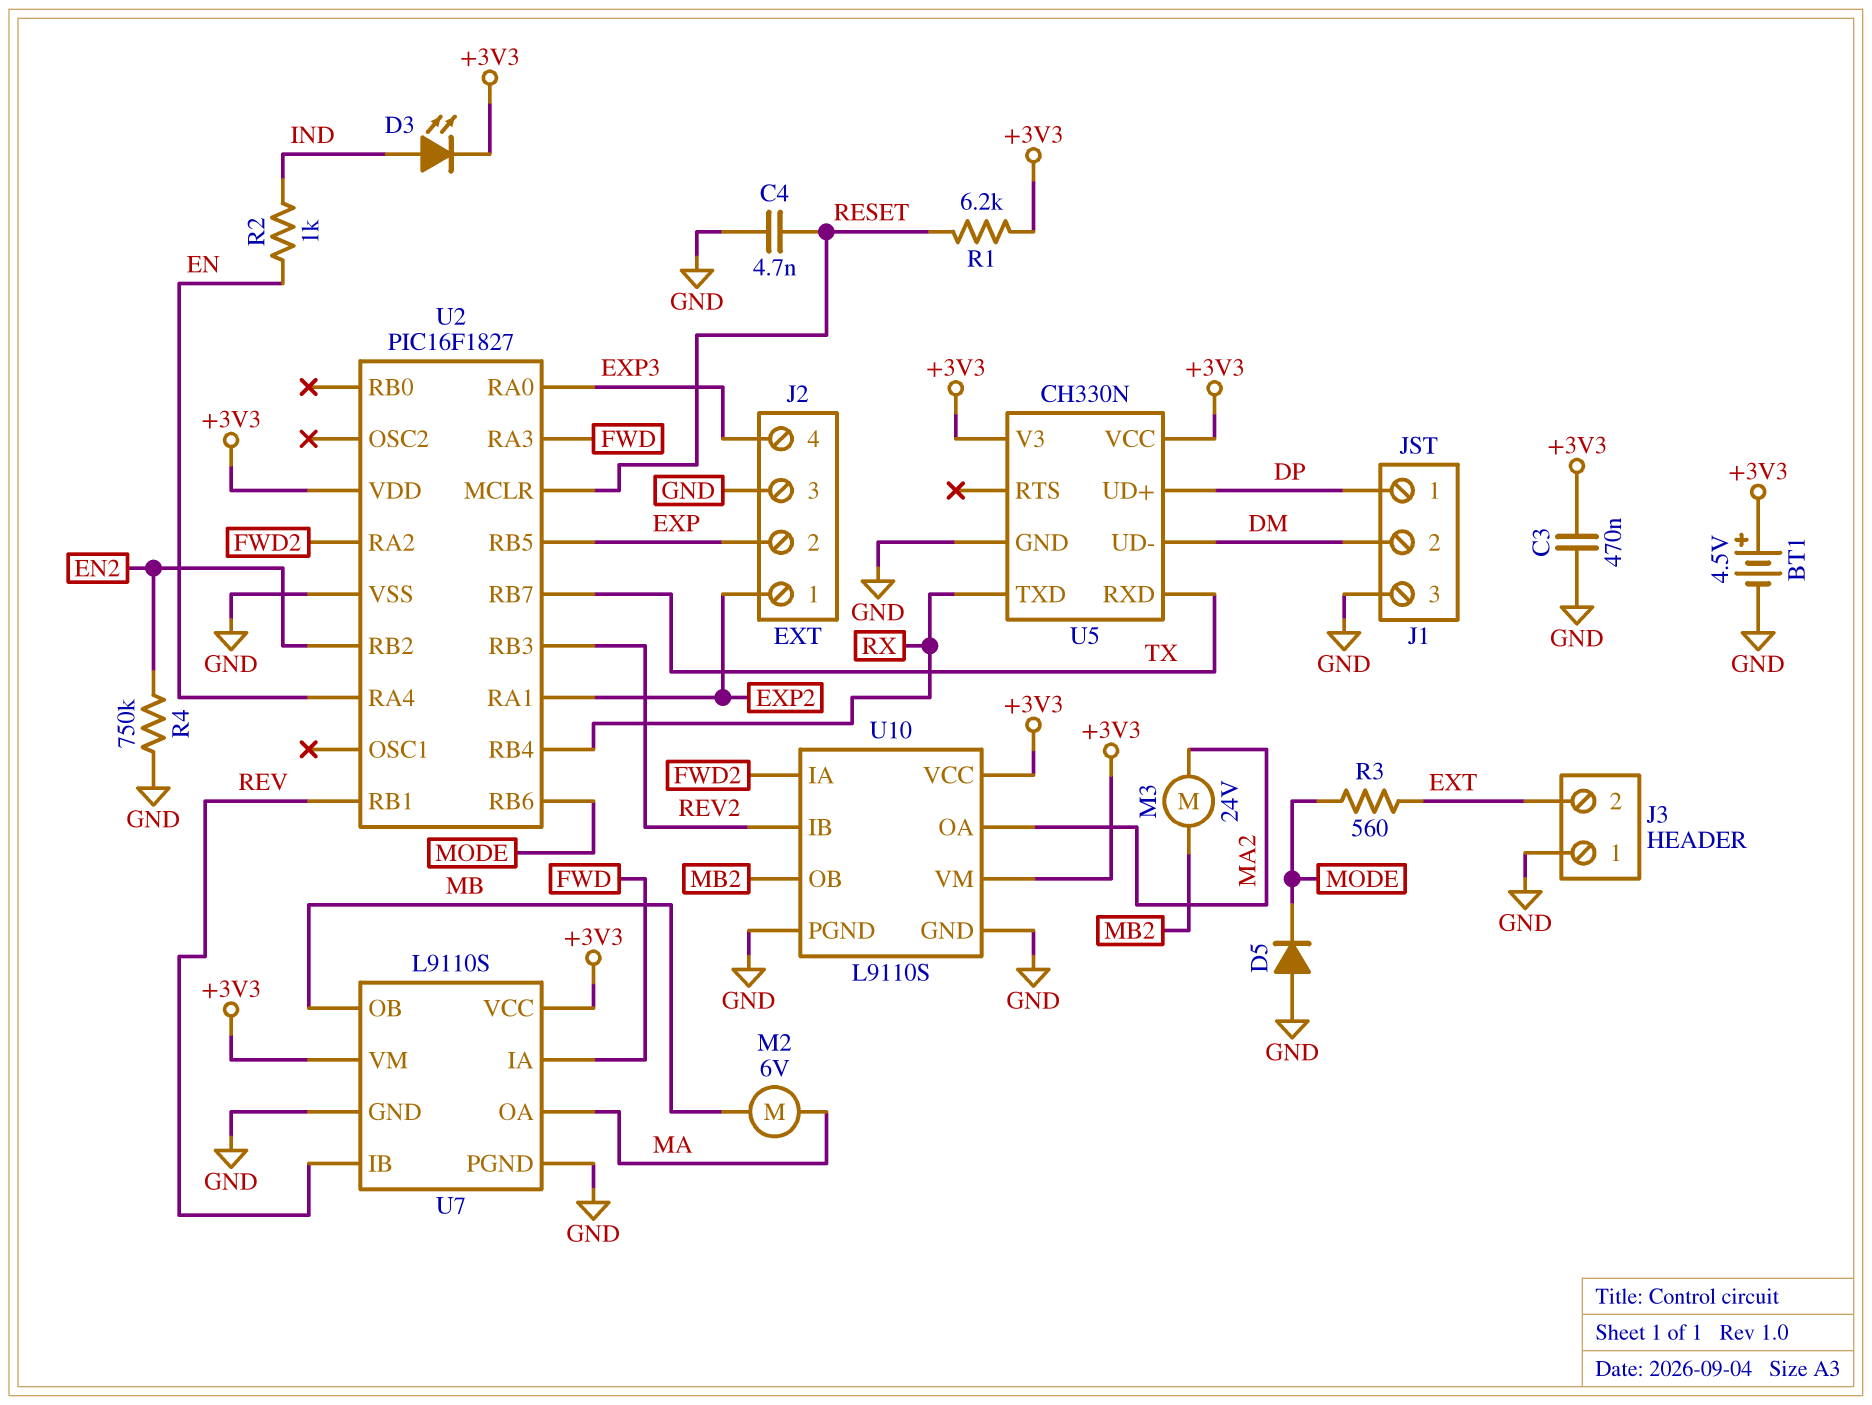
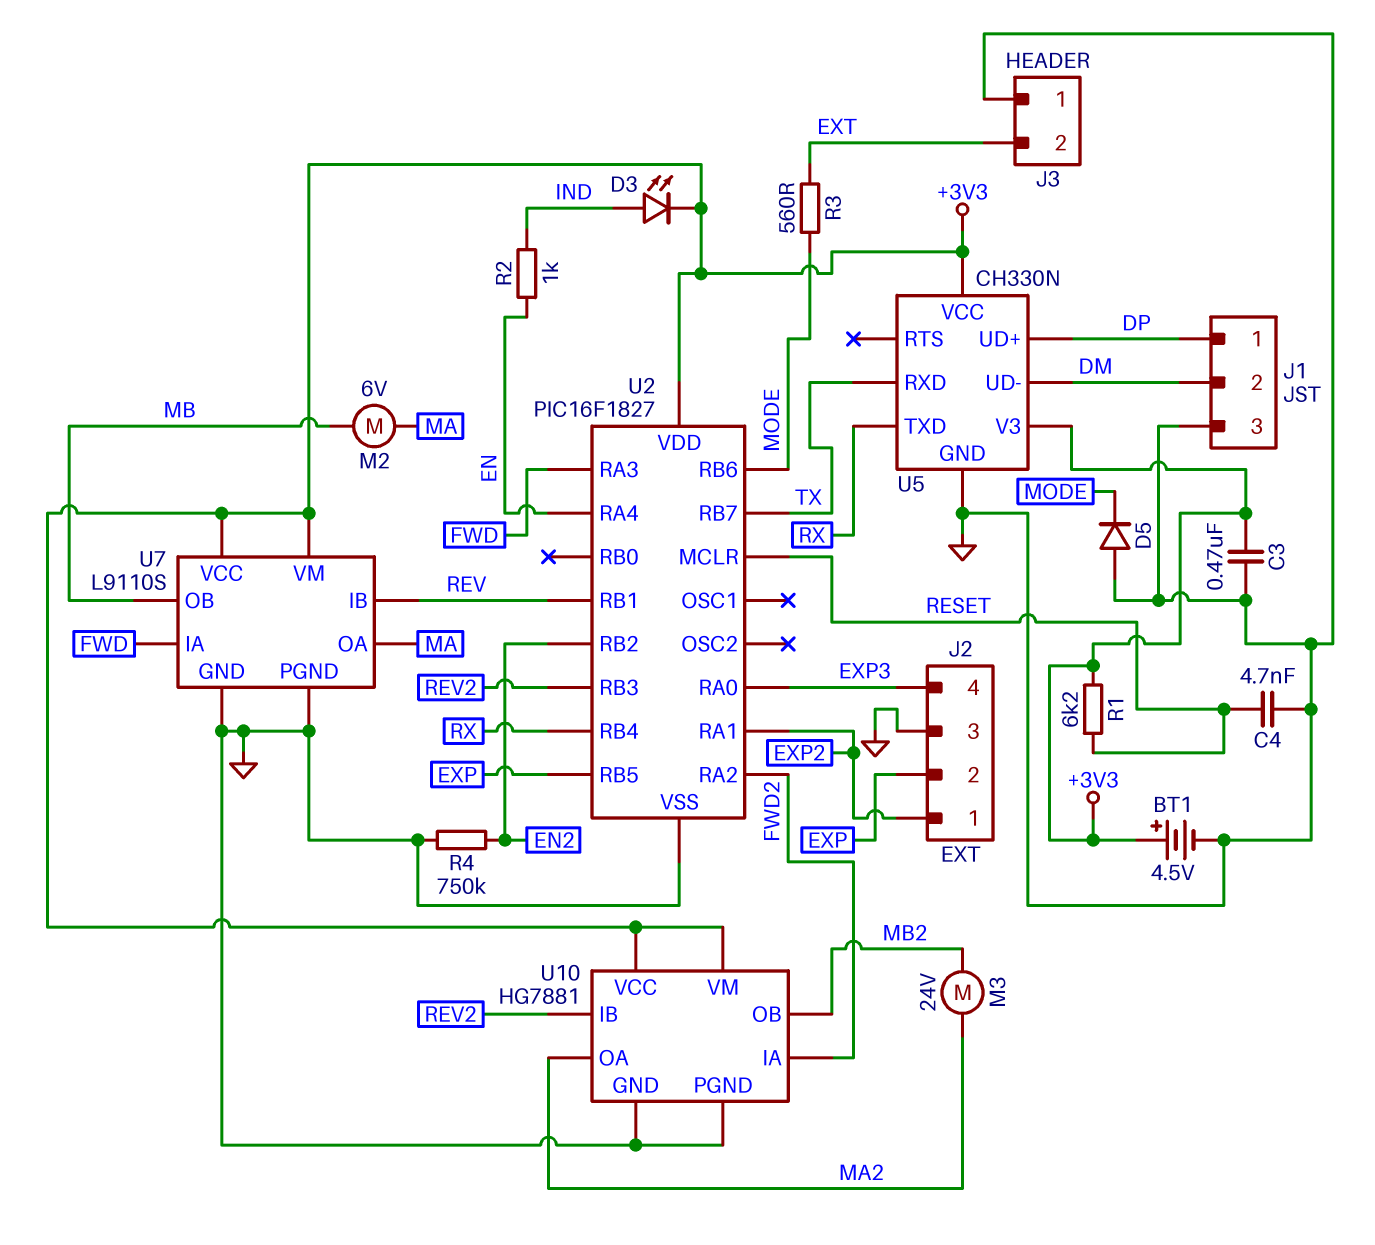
U10: L9110S -> HG7881

